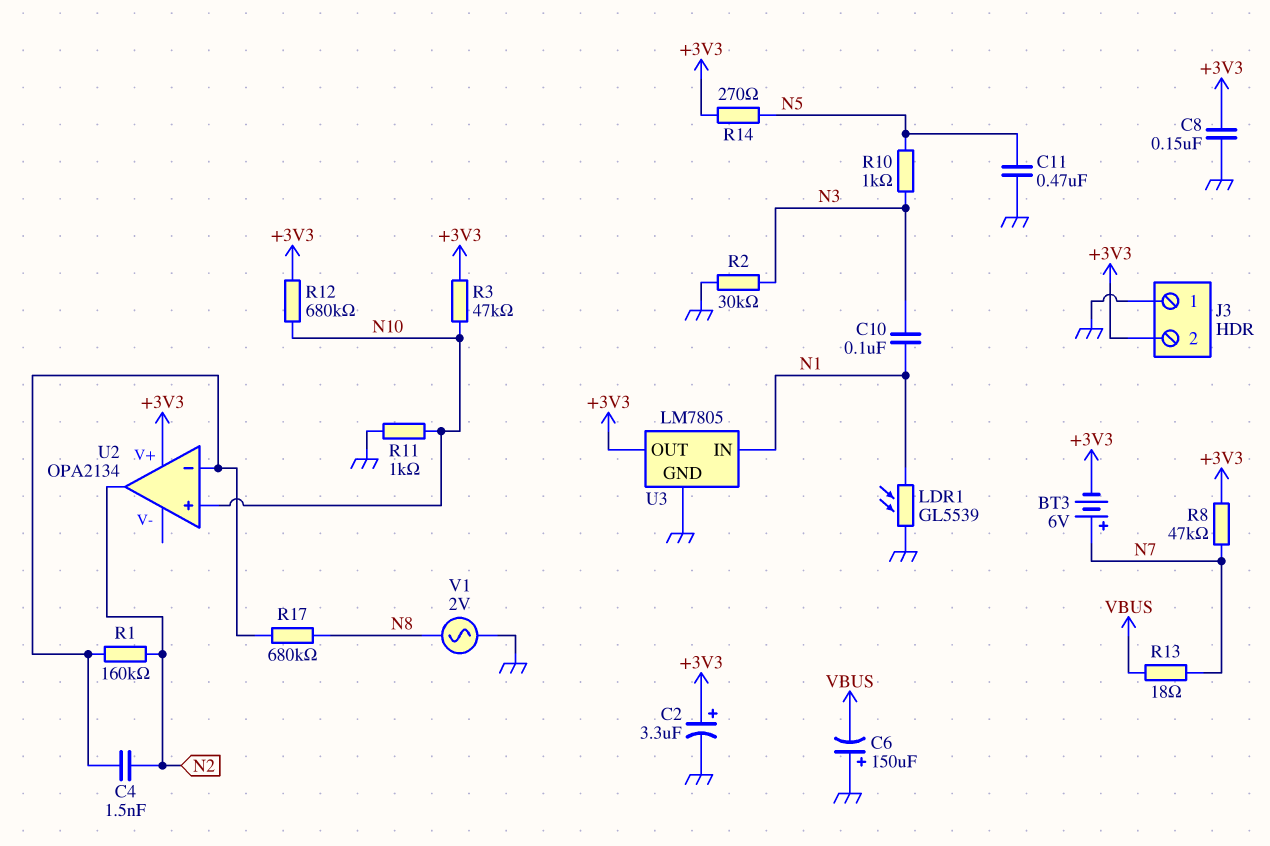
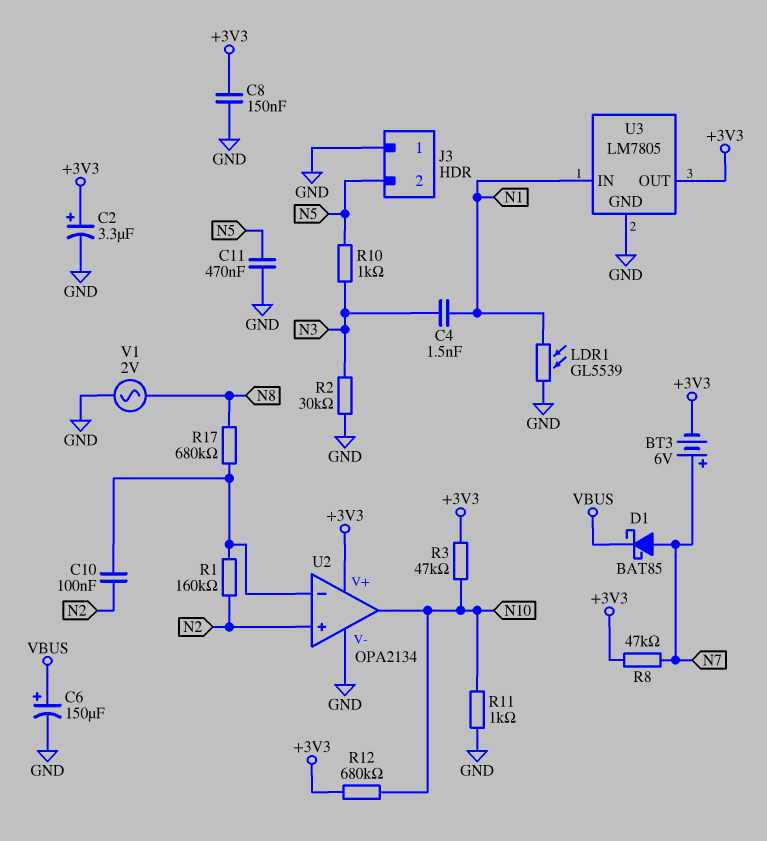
C4: 1.5nF (N2, U2/in-) -> 1.5nF (N1, N3)
C6: 150uF (plus GND, minus VBUS) -> 150uF (plus VBUS, minus GND)
C10: 100nF (N1, N3) -> 100nF (N2, U2/in-)
D1: none -> schottky BAT85 (A N7, K VBUS)
J3 pin 2: +3V3 -> N5
R13: 18 (N7, VBUS) -> none
R14: 270 (+3V3, N5) -> none
U2 pin V-: none -> GND
U2 pin in+: N10 -> N2
U2 pin out: N2 -> N10

